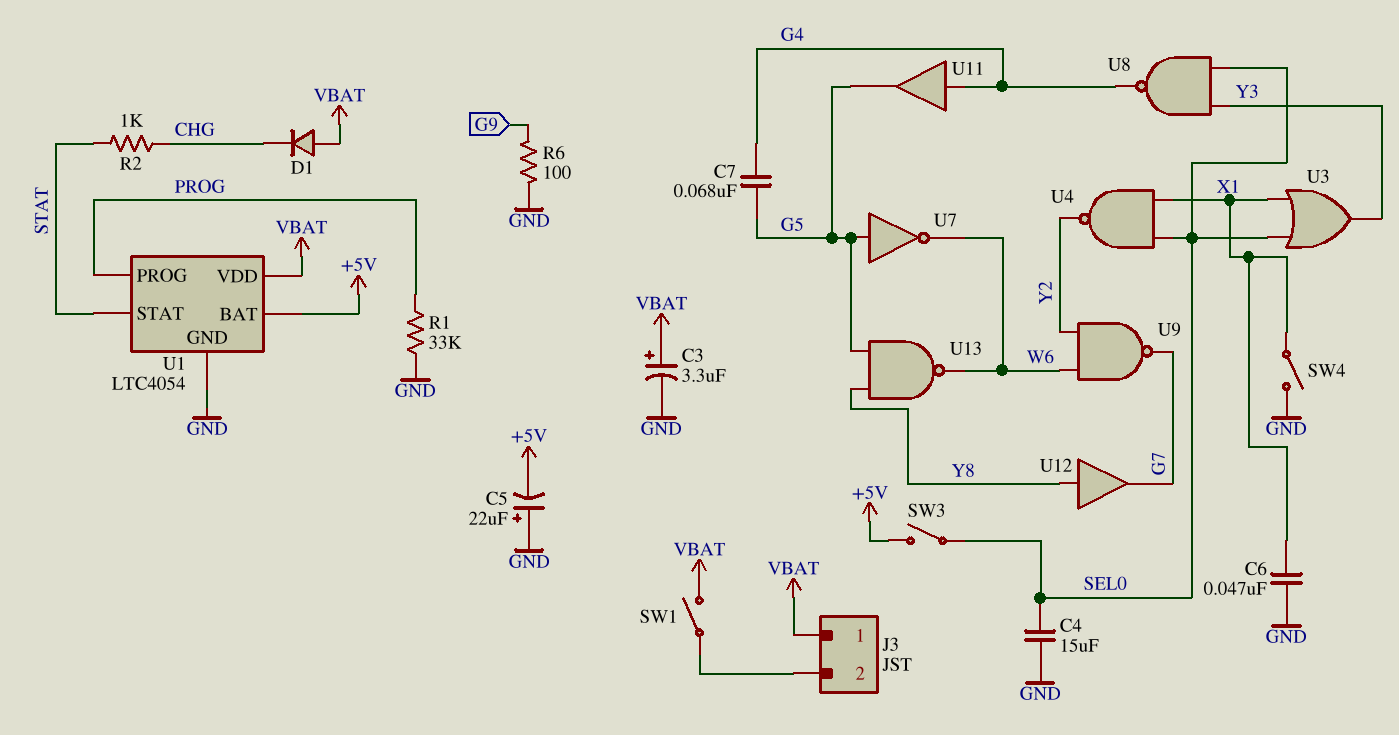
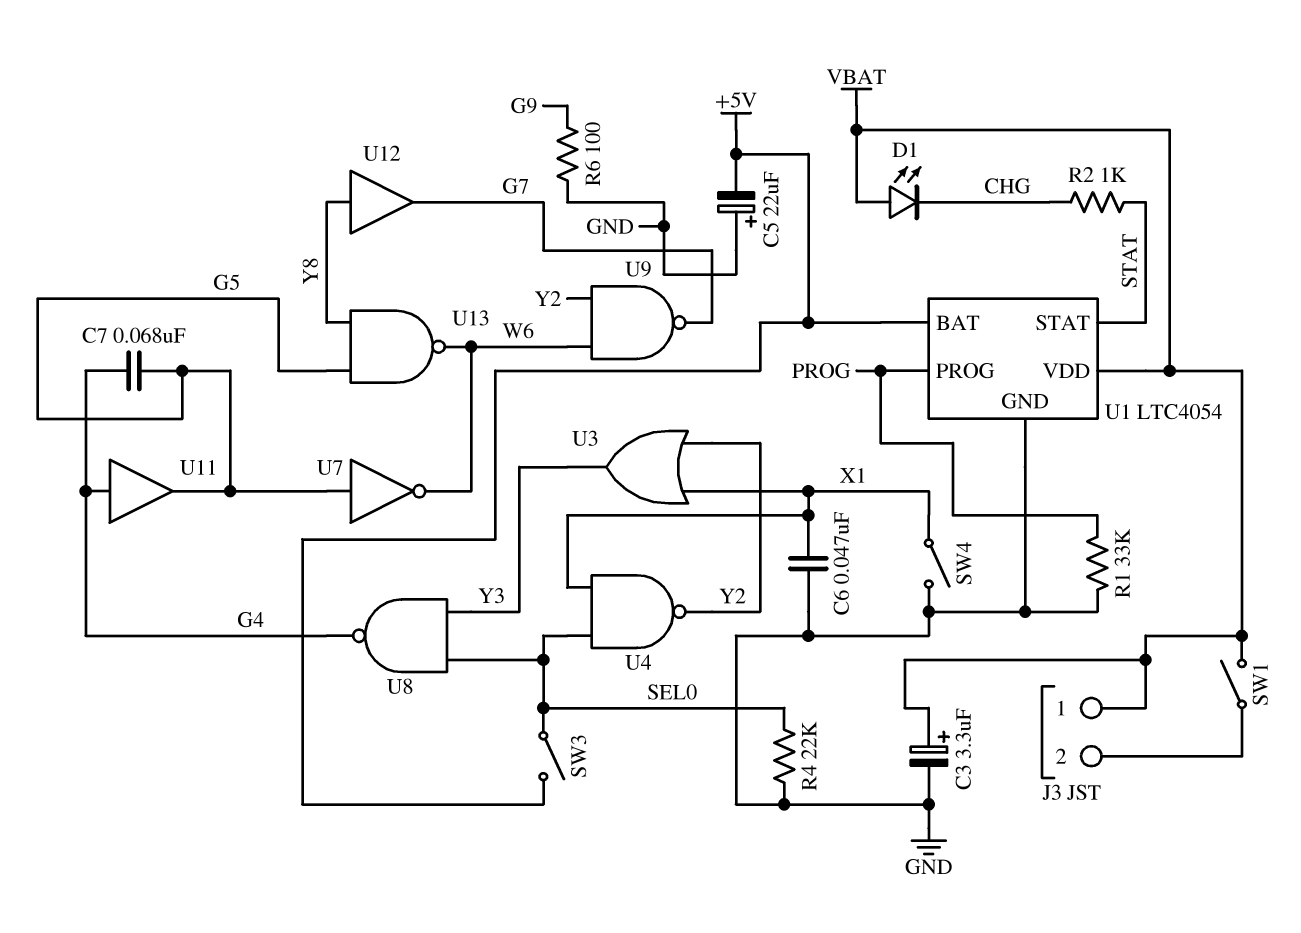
C4: 15uF (GND, SEL0) -> none
D1: diode (A VBAT, K CHG) -> LED (A VBAT, K CHG)
R4: none -> 22k (GND, SEL0)
U3: OR (in SEL0, in X1, out Y3) -> OR (in X1, in Y2, out Y3)

